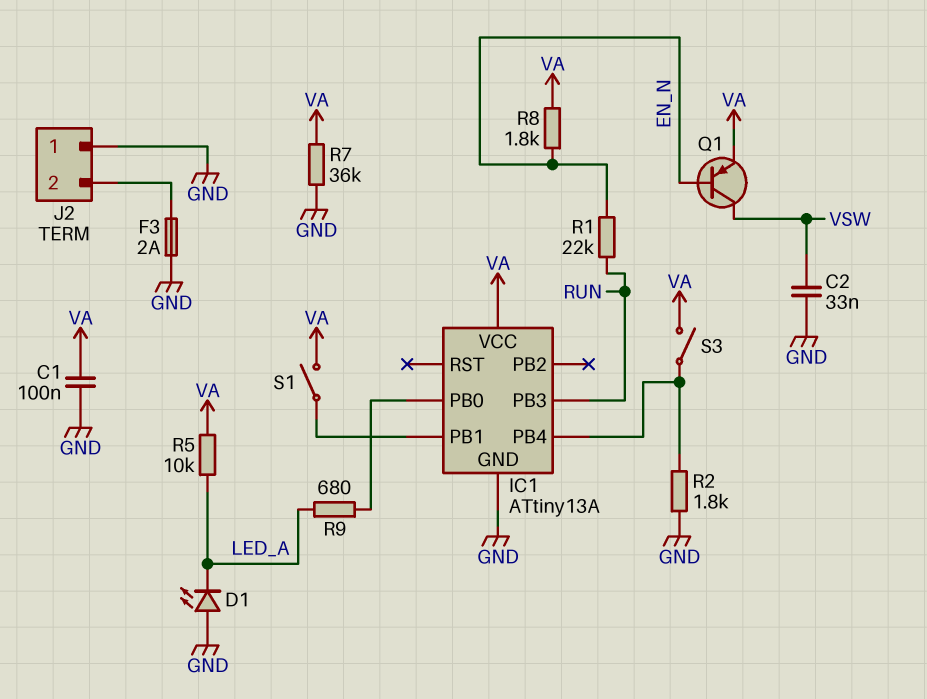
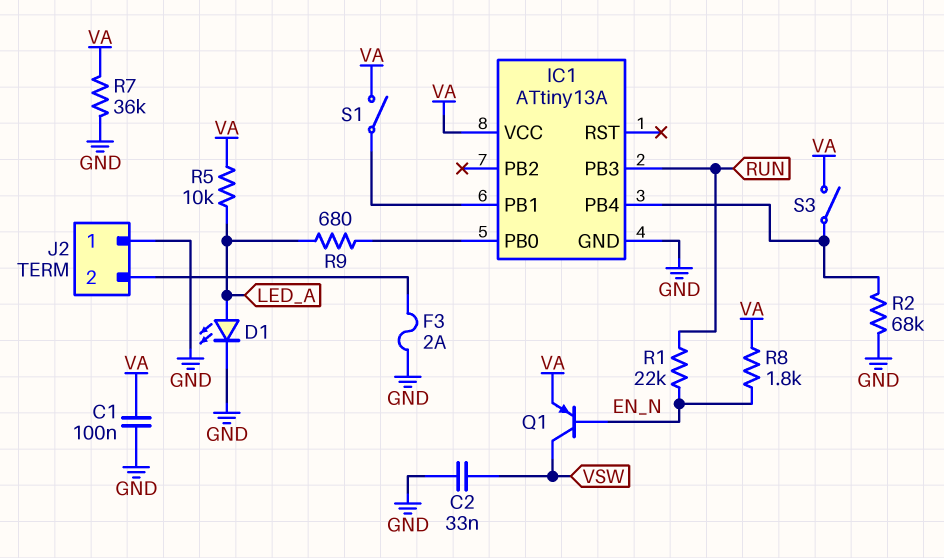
D1: LED (A GND, K LED_A) -> LED (A LED_A, K GND)
R2: 1.8k (GND, IC1/PB4) -> 68k (GND, IC1/PB4)

